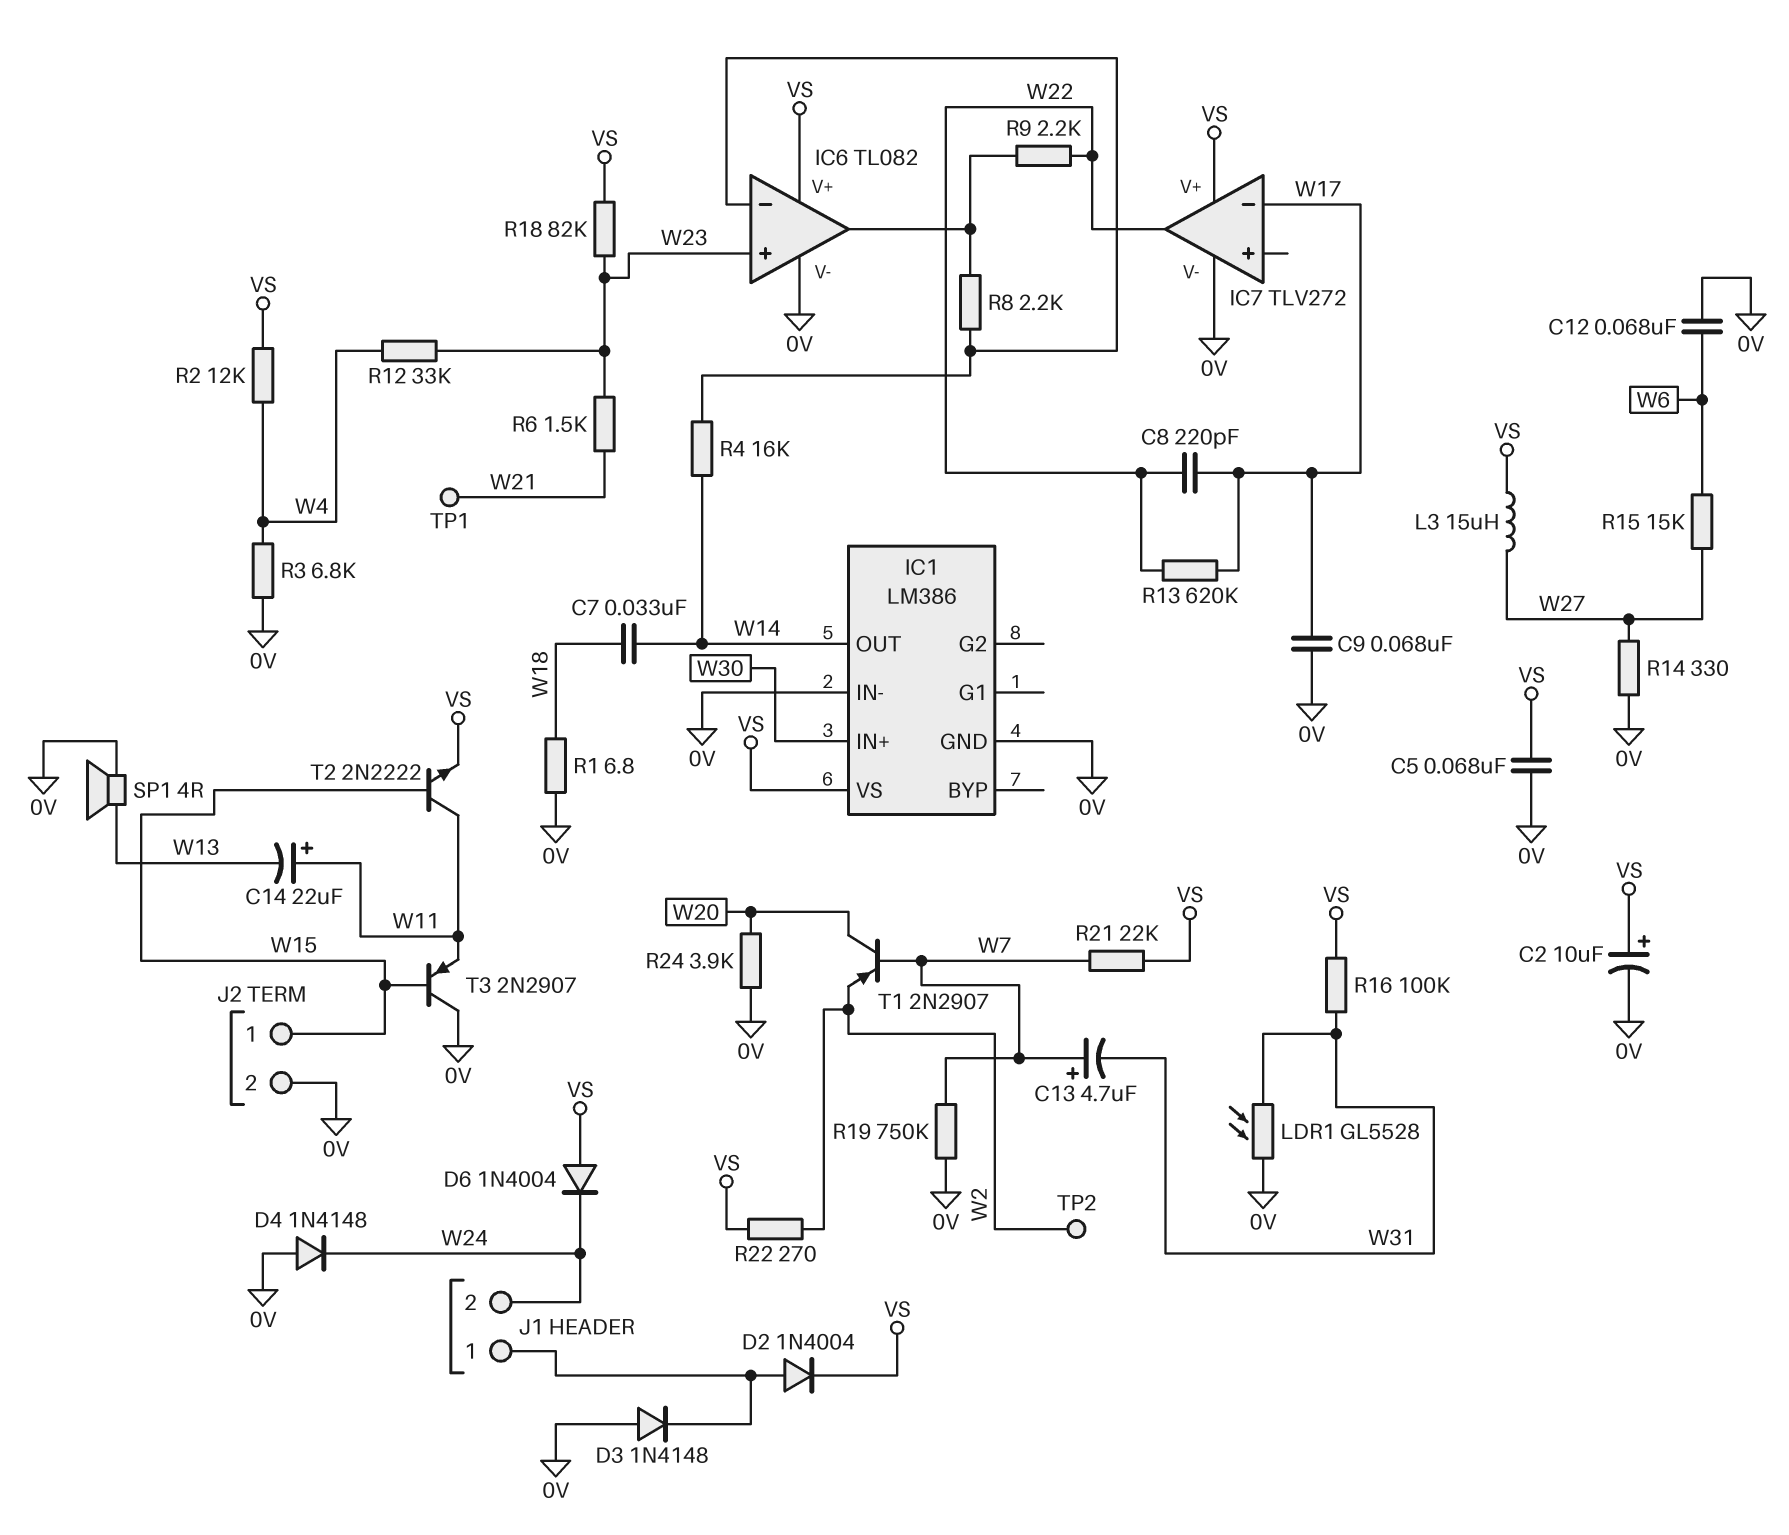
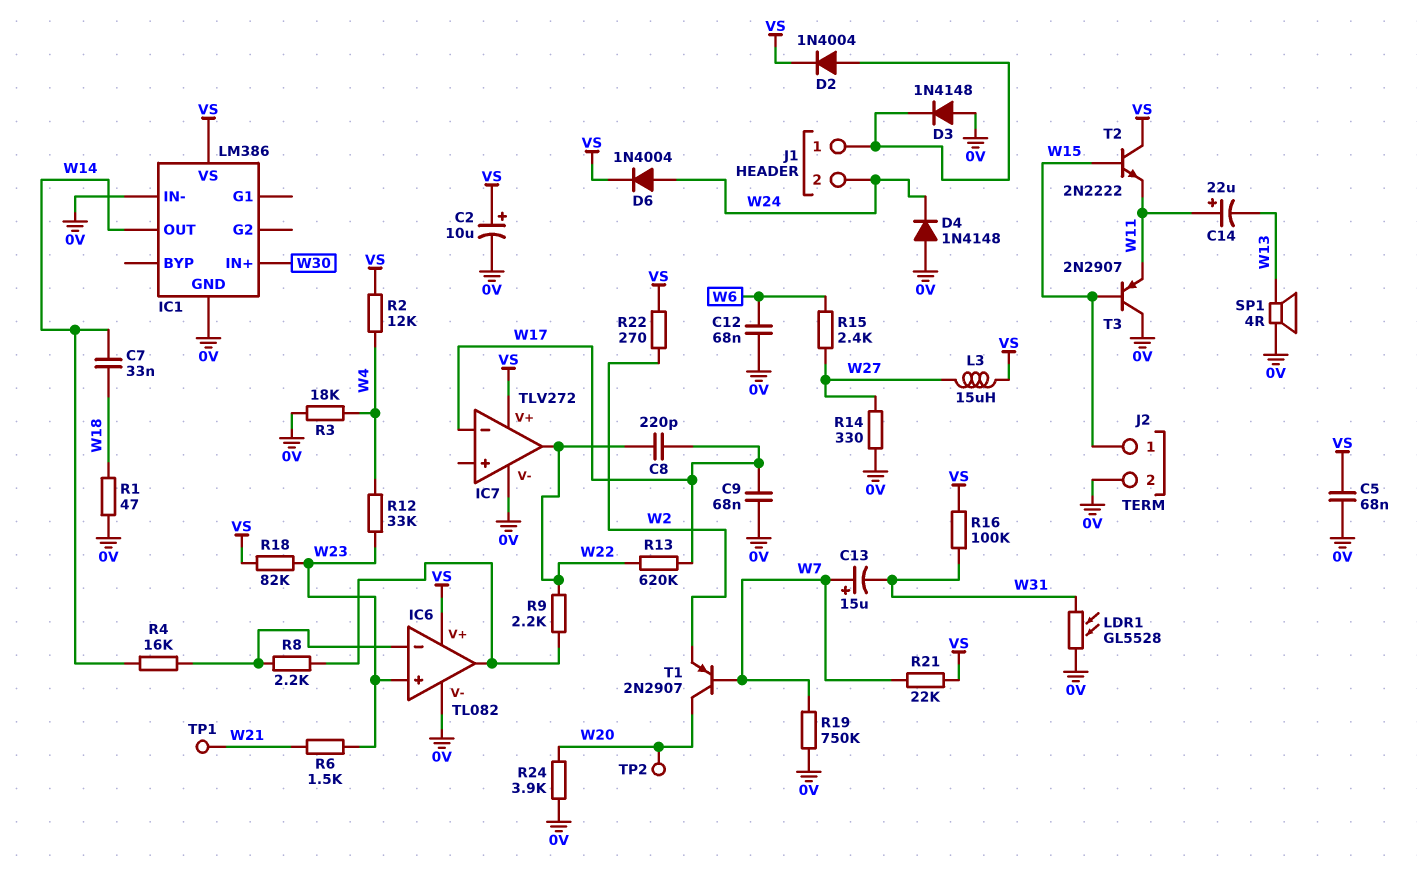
C13: 4.7uF (plus W7, minus W31) -> 15uF (plus W7, minus W31)
D6: diode 1N4004 (A VS, K W24) -> diode 1N4004 (A W24, K VS)
R1: 6.8 (0V, W18) -> 47 (0V, W18)
R3: 6.8k (0V, W4) -> 18k (0V, W4)
R15: 15k (W6, W27) -> 2.4k (W6, W27)
T2: NPN 2N2222 (B W15, C W11, E VS) -> NPN 2N2222 (B W15, C VS, E W11)
TP2: test point (W2) -> test point (W20)

